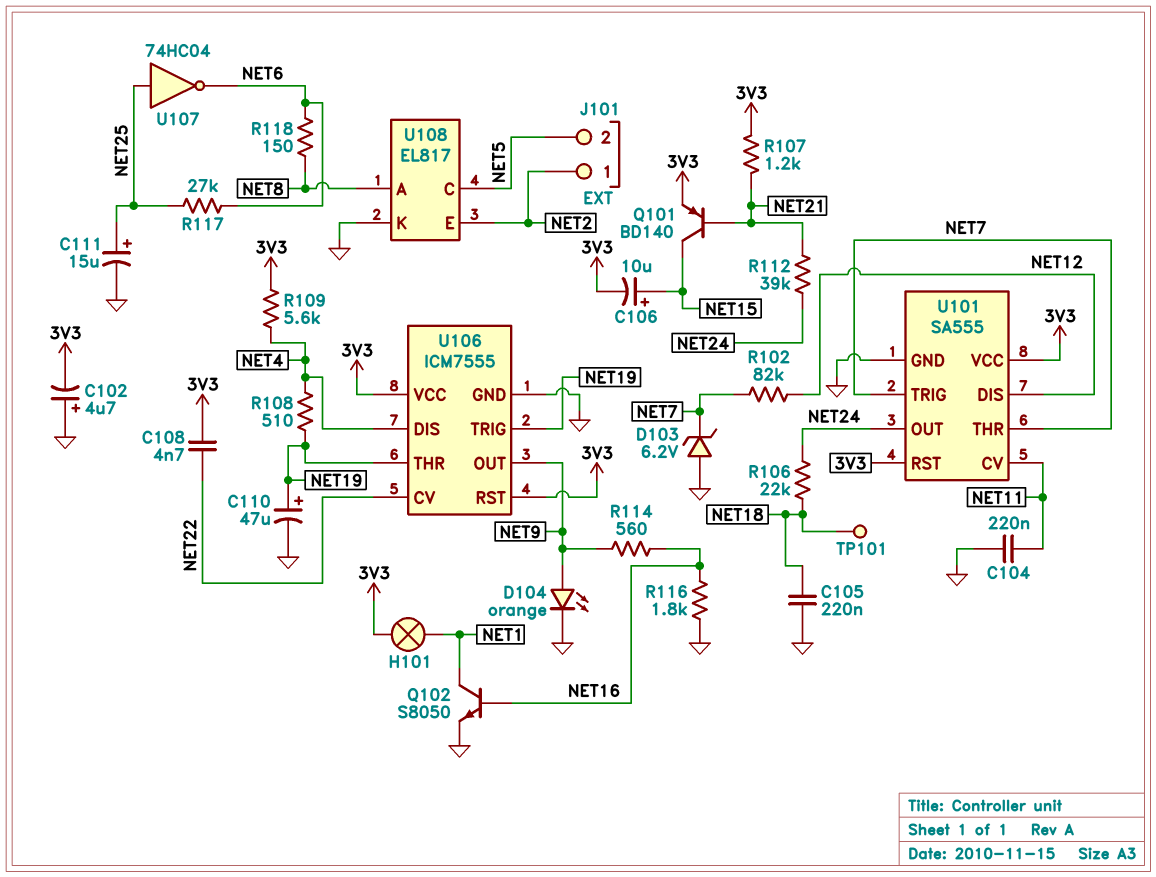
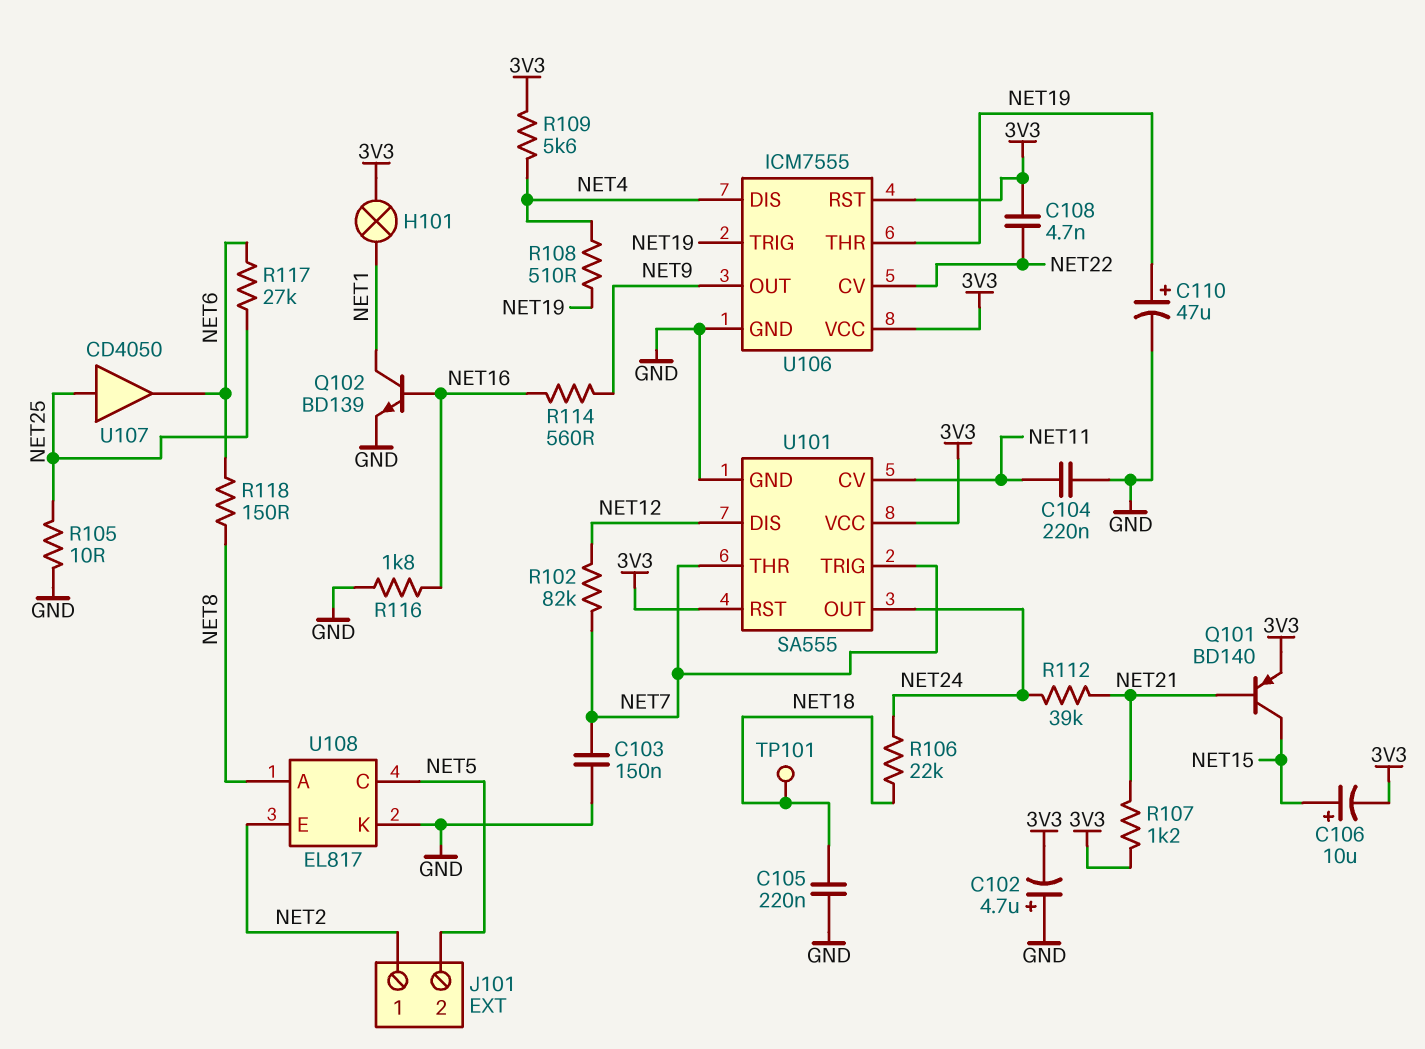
C103: none -> 150nF (GND, NET7)
C111: 15uF (plus NET25, minus GND) -> none
D103: zener 6.2V (A GND, K NET7) -> none
D104: LED orange (A NET9, K GND) -> none
Q102: NPN S8050 (B NET16, C NET1, E GND) -> NPN BD139 (B NET16, C NET1, E GND)
R105: none -> 10 (GND, NET25)
U107: NOT 74HC04 (in NET25, out NET6) -> buffer CD4050 (in NET25, out NET6)

